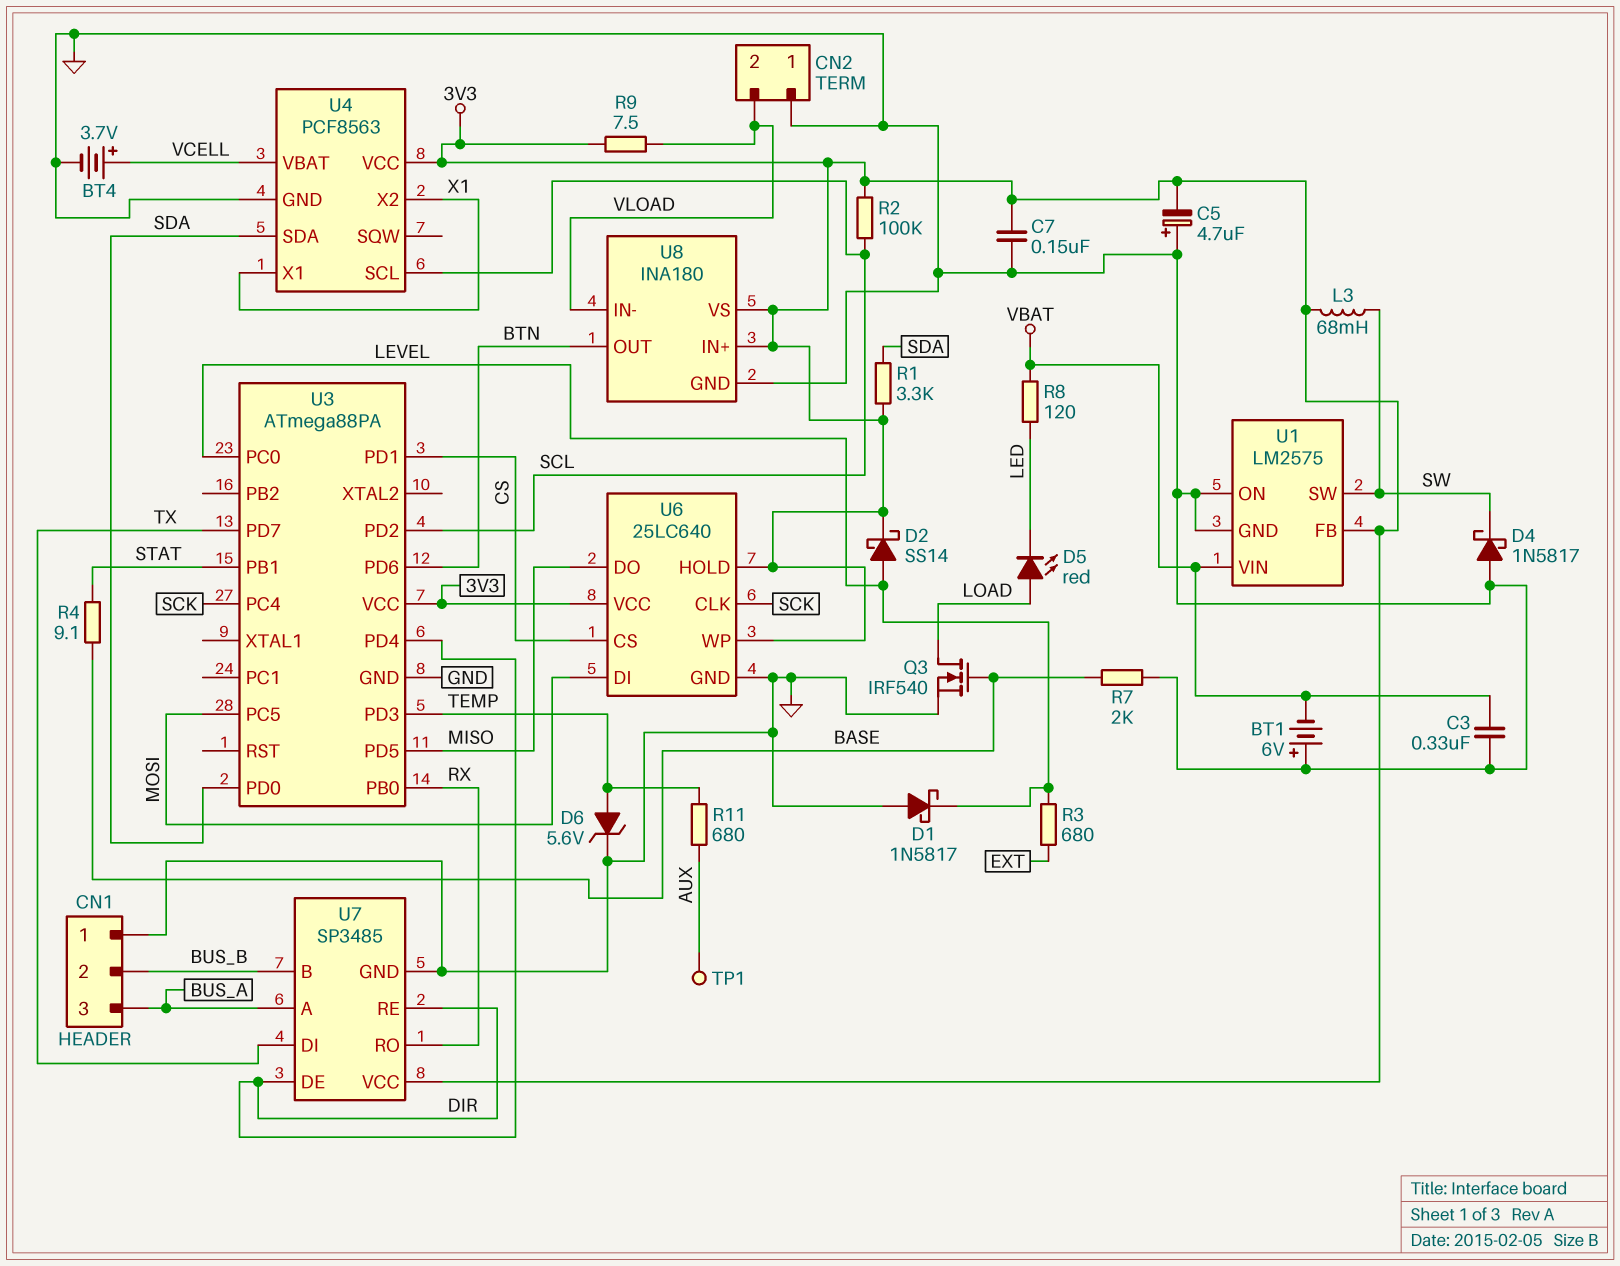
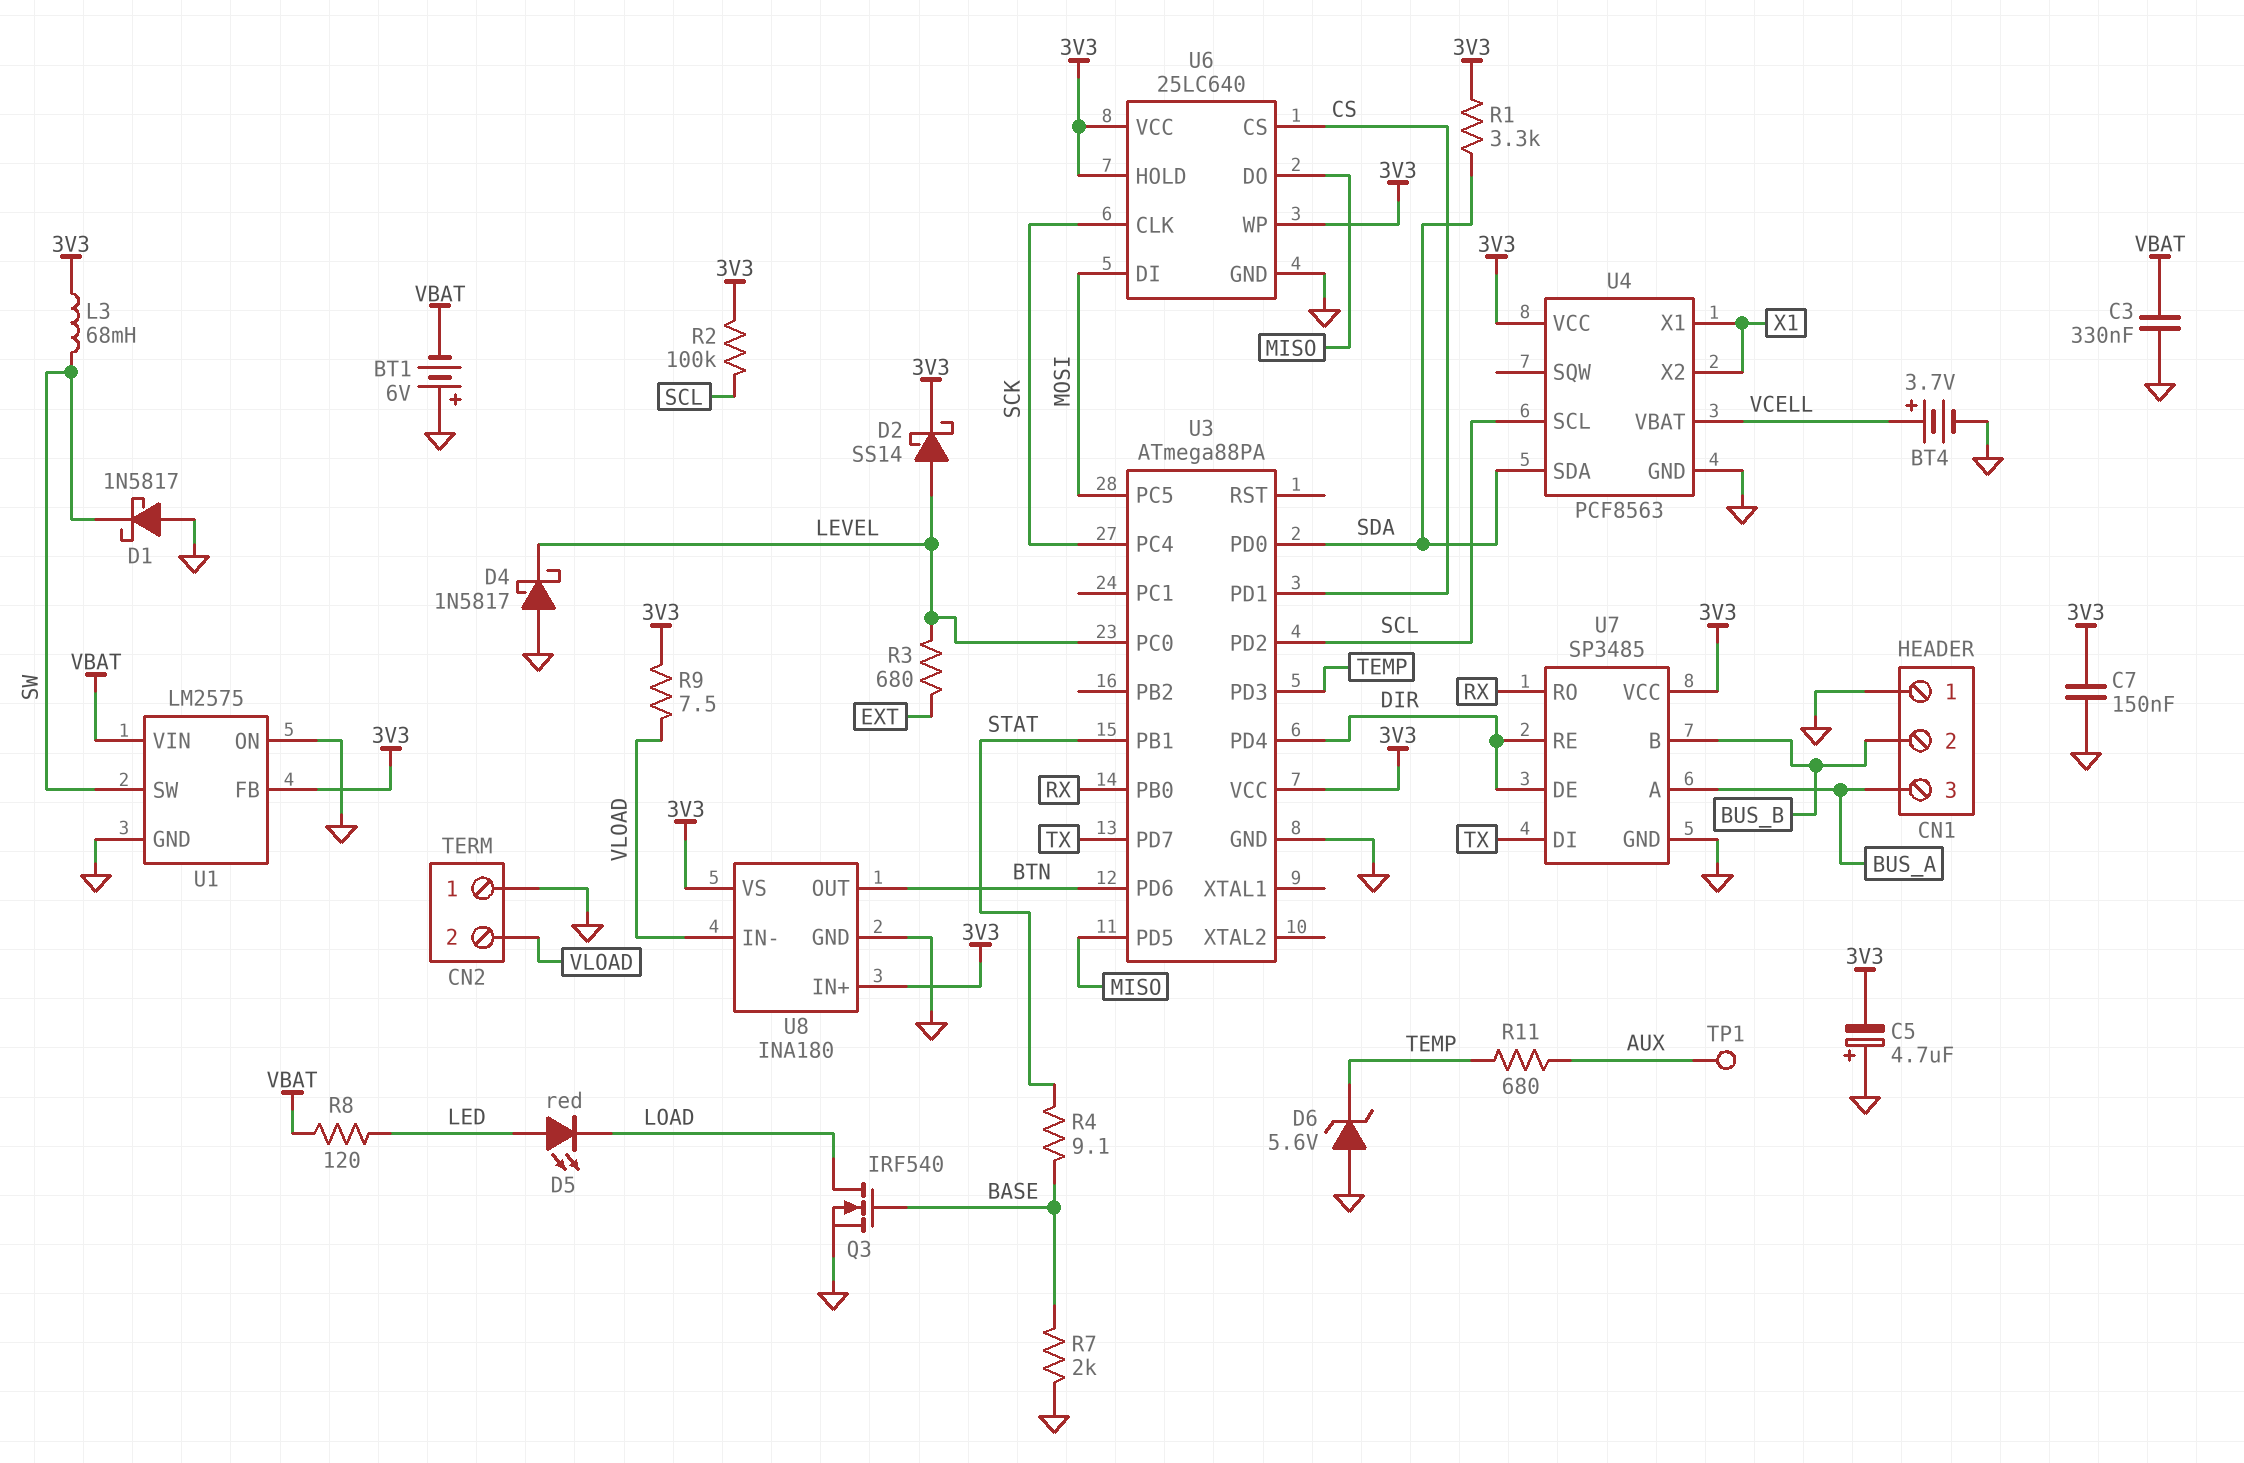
D1: schottky 1N5817 (A GND, K LEVEL) -> schottky 1N5817 (A GND, K SW)
D4: schottky 1N5817 (A GND, K SW) -> schottky 1N5817 (A GND, K LEVEL)
D5: LED red (A LOAD, K LED) -> LED red (A LED, K LOAD)
D6: zener 5.6V (A TEMP, K GND) -> zener 5.6V (A GND, K TEMP)

